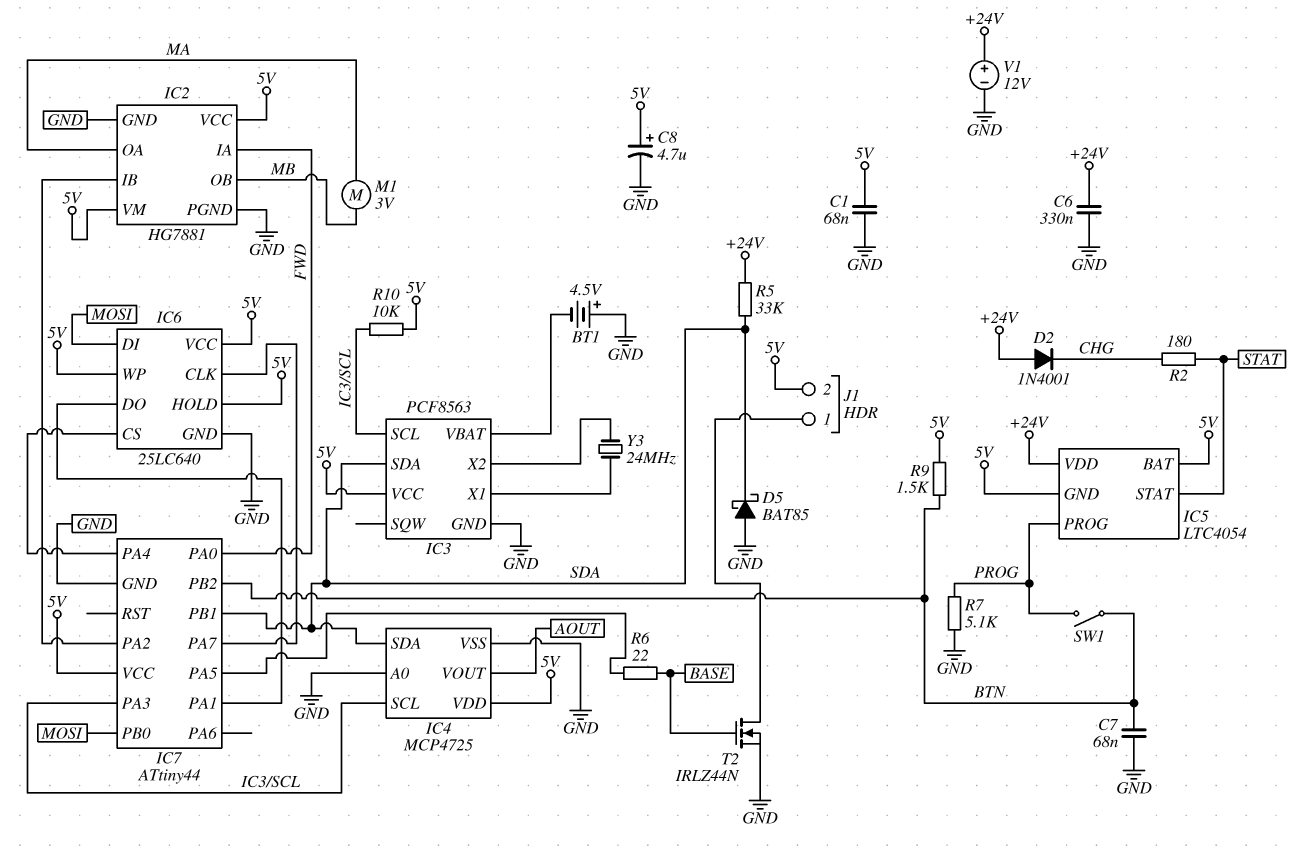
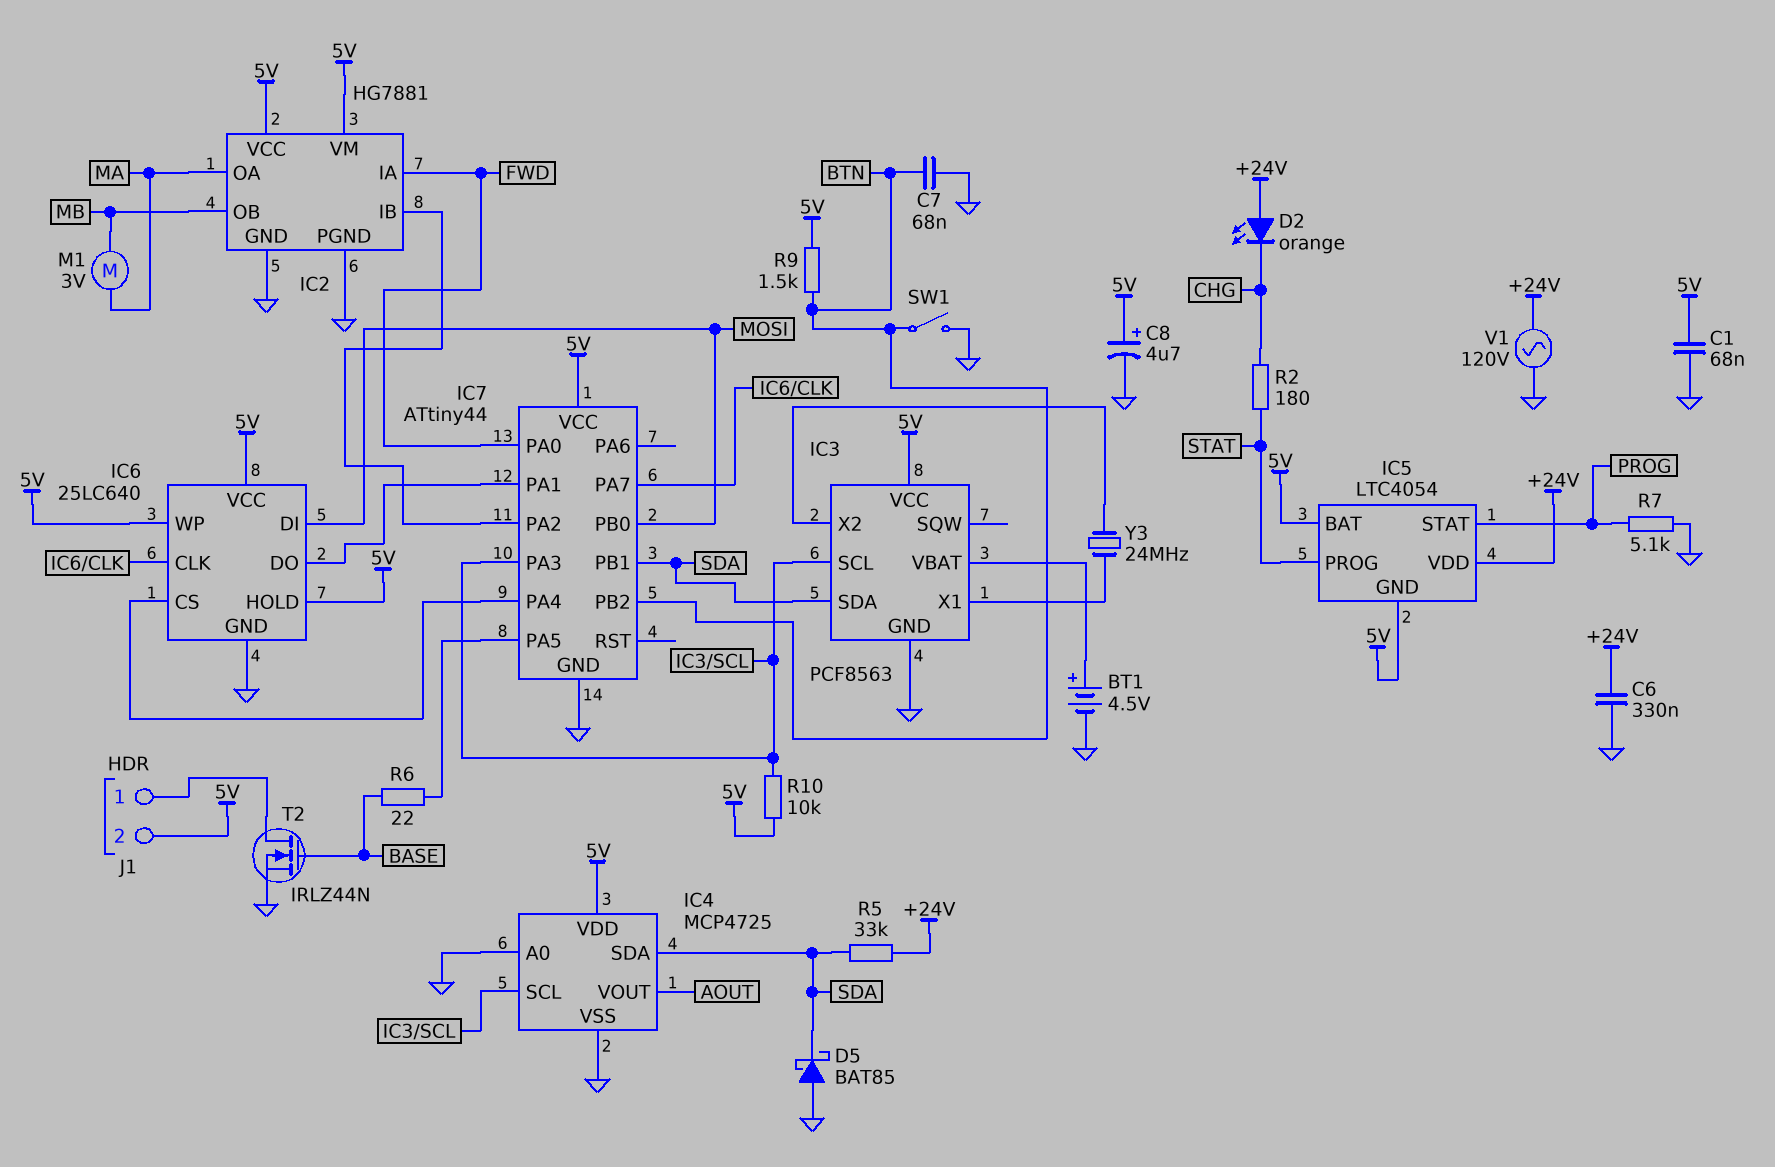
BT1: 4.5V (plus GND, minus IC3/VBAT) -> 4.5V (plus IC3/VBAT, minus GND)
D2: diode 1N4001 (A +24V, K CHG) -> LED orange (A +24V, K CHG)
IC5 pin PROG: PROG -> STAT
IC5 pin STAT: STAT -> PROG
SW1: switch (BTN, PROG) -> switch (BTN, GND)
V1: 12V (plus +24V, minus GND) -> AC 120V (+24V, GND)

